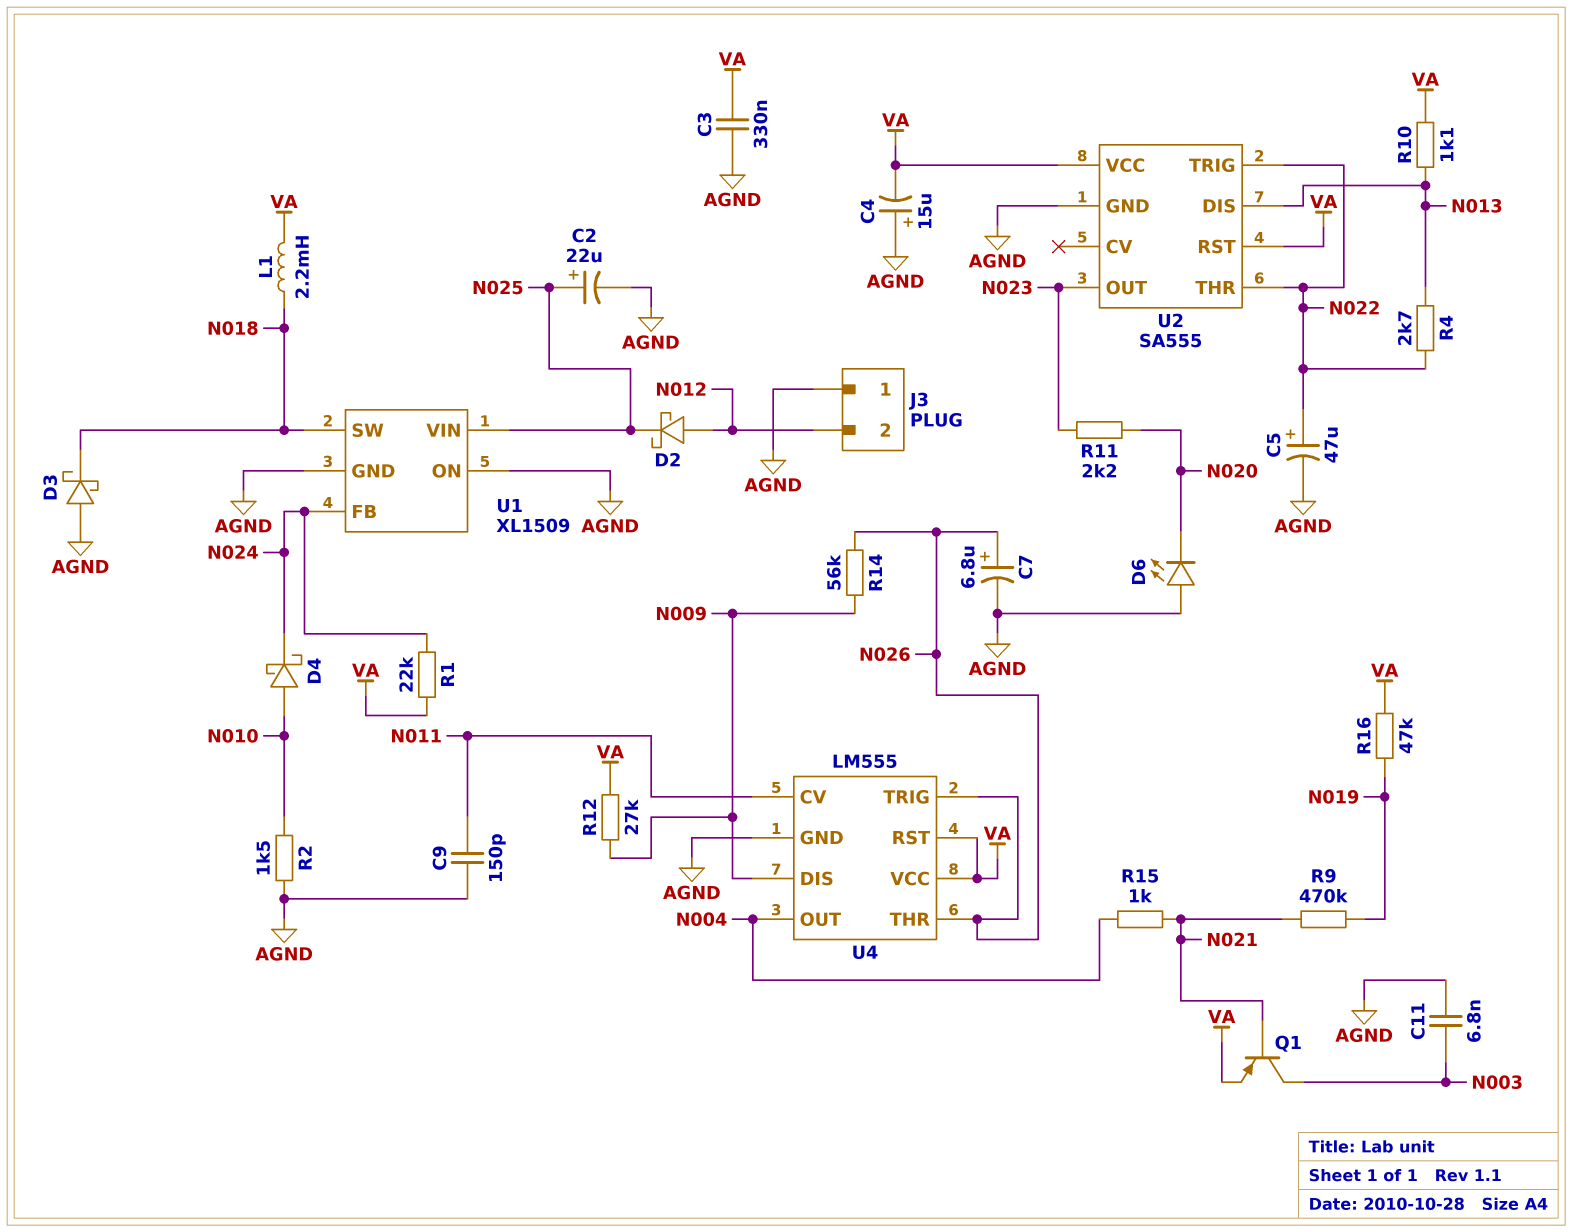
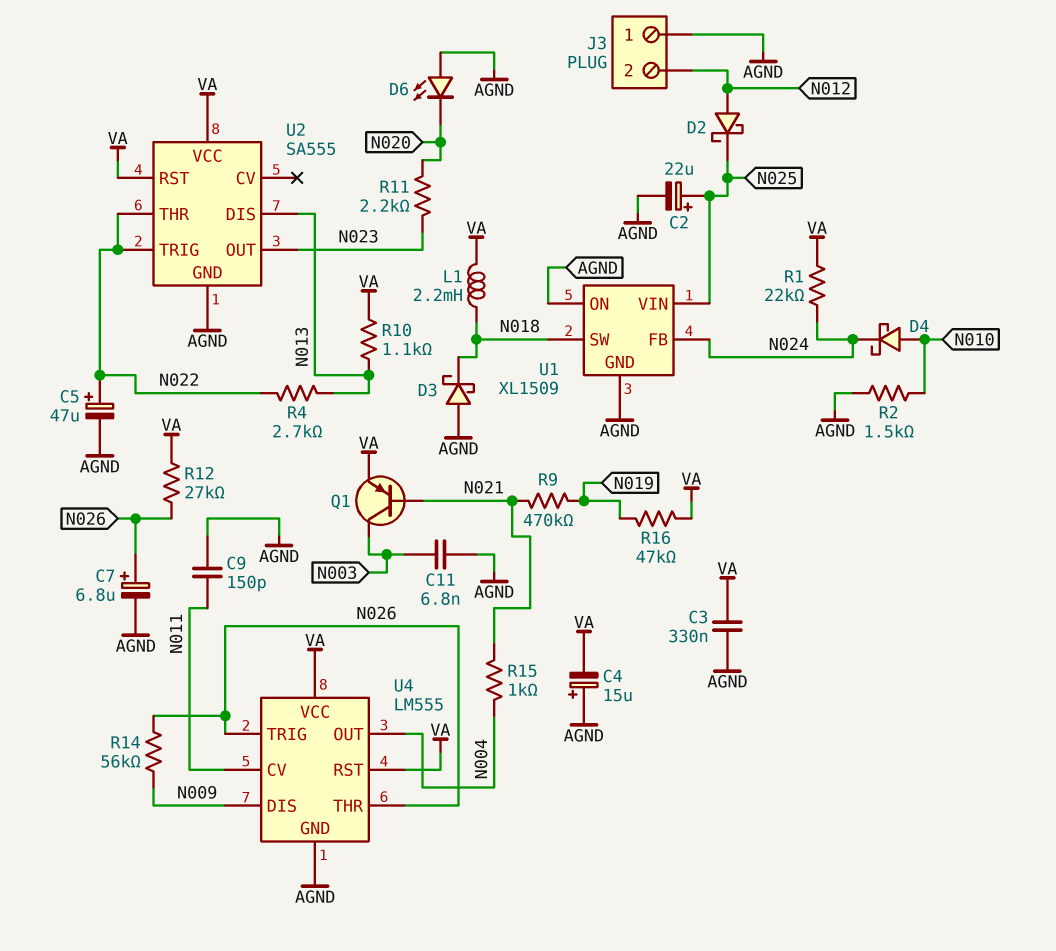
R12: 27k (N009, VA) -> 27k (N026, VA)

